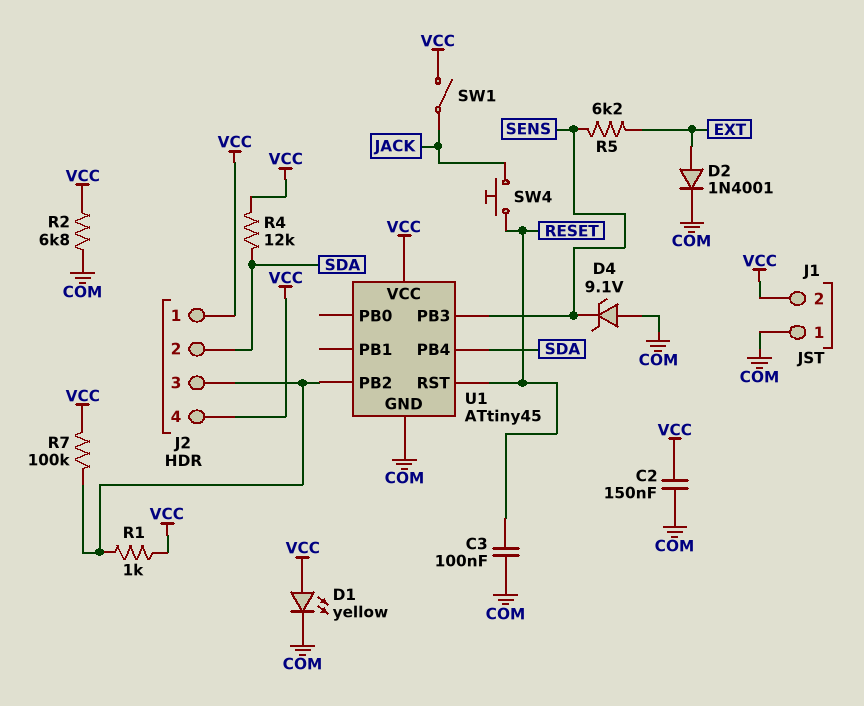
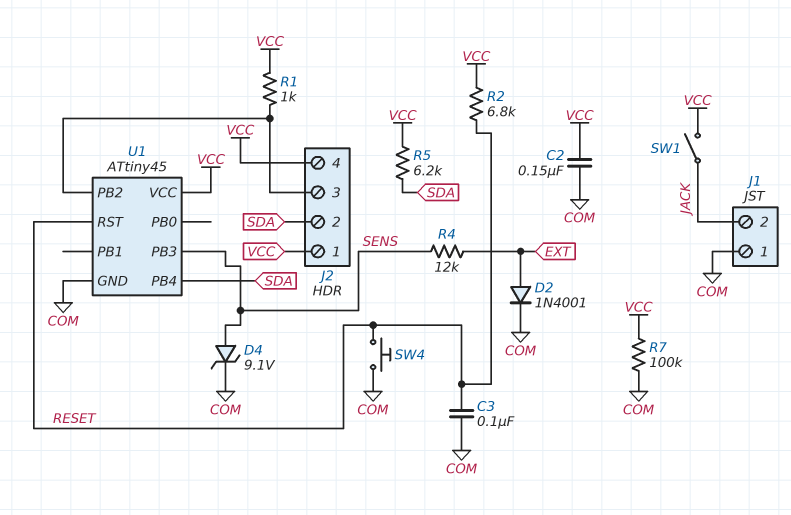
D1: LED yellow (A VCC, K COM) -> none
D4: zener 9.1V (A COM, K SENS) -> zener 9.1V (A SENS, K COM)
J1 pin 2: VCC -> JACK
R2: 6.8k (COM, VCC) -> 6.8k (RESET, VCC)
R4: 12k (SDA, VCC) -> 12k (EXT, SENS)
R5: 6.2k (EXT, SENS) -> 6.2k (SDA, VCC)
R7: 100k (J2/3, VCC) -> 100k (COM, VCC)
SW4: button (JACK, RESET) -> button (COM, RESET)

